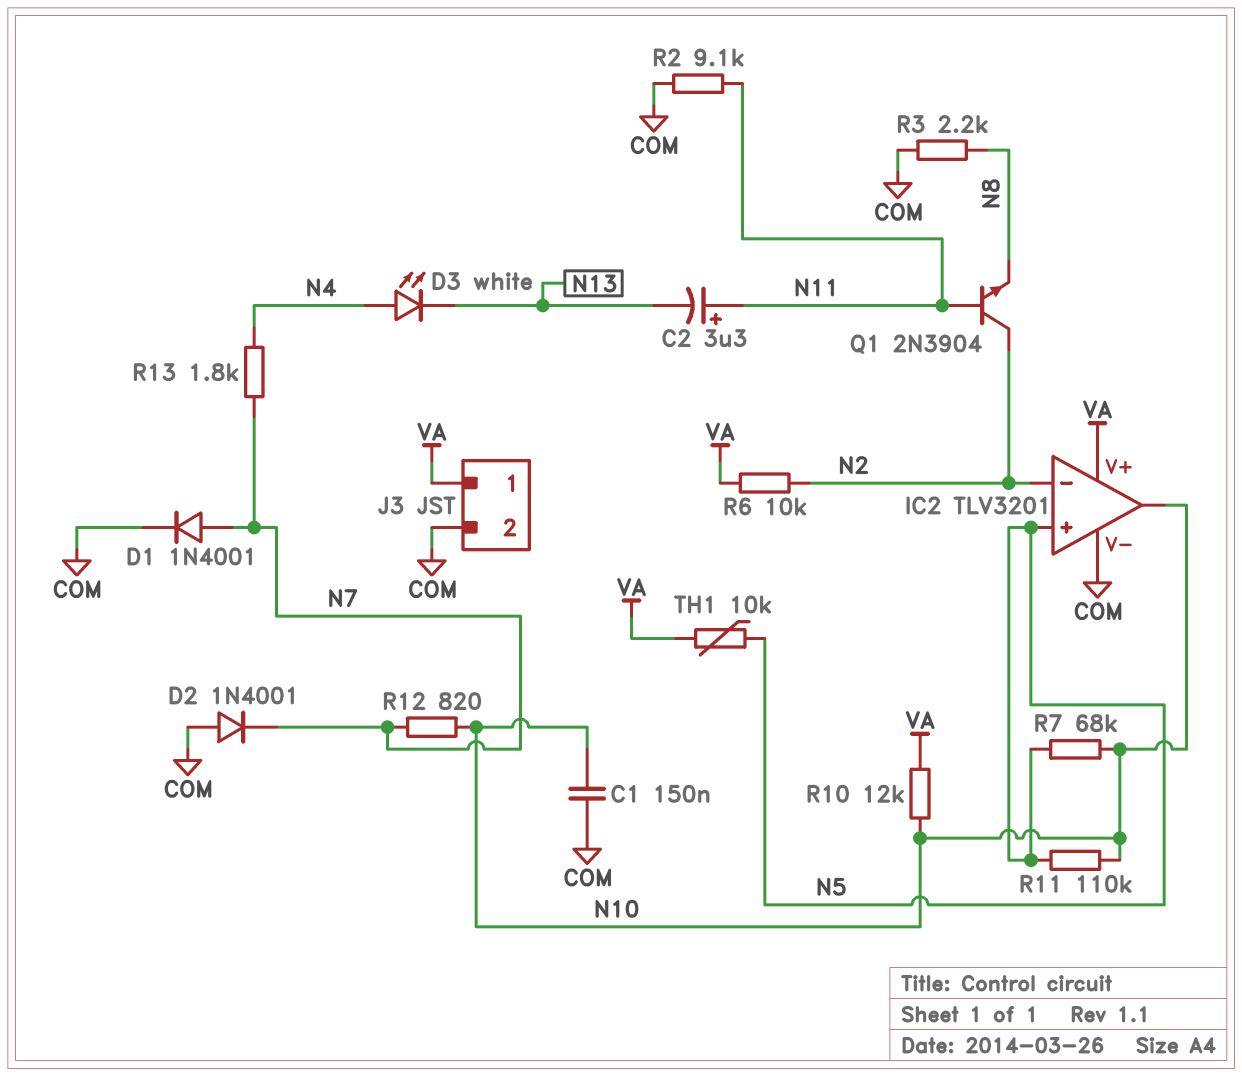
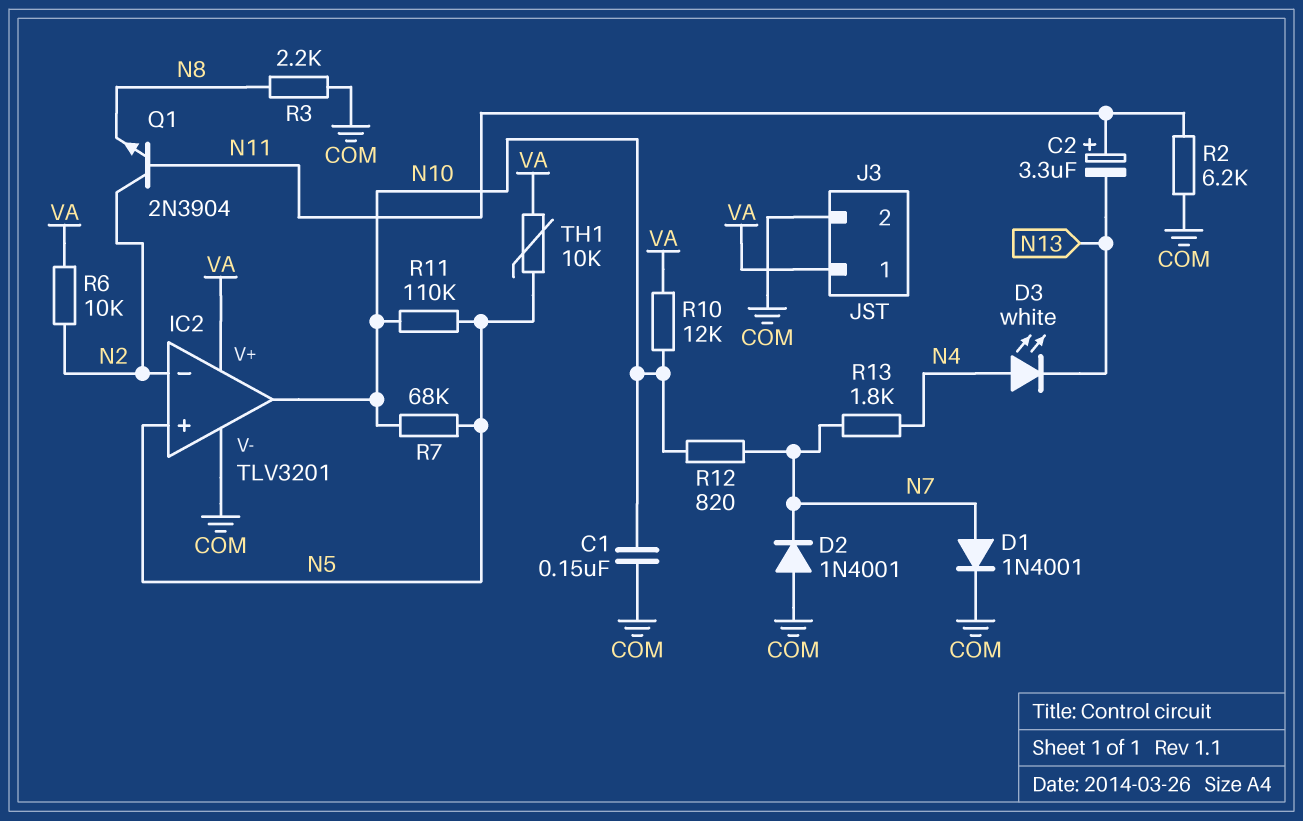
R2: 9.1k (COM, N11) -> 6.2k (COM, N11)

